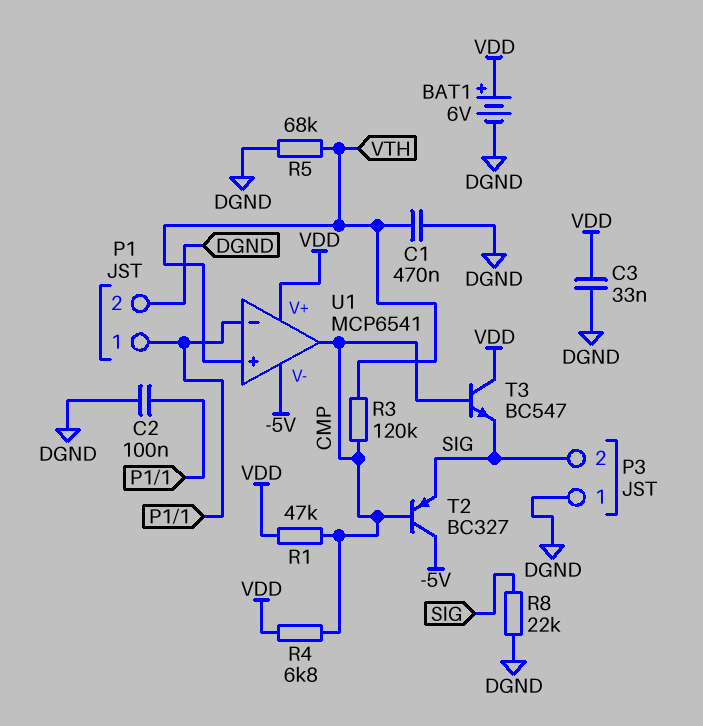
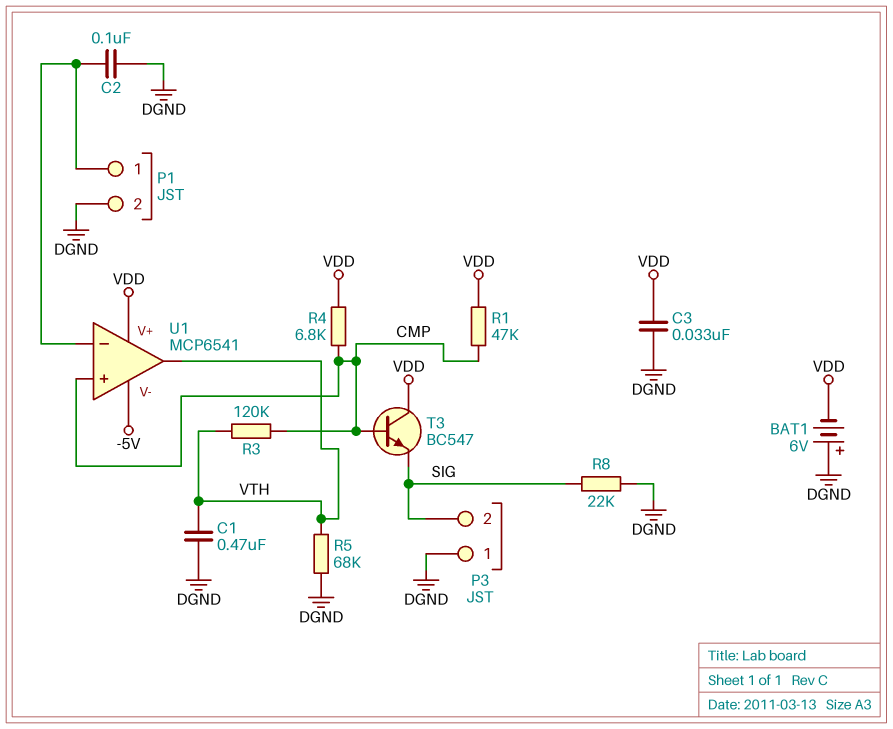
BAT1: 6V (plus VDD, minus DGND) -> 6V (plus DGND, minus VDD)
T2: PNP BC327 (B CMP, C -5V, E SIG) -> none
U1 pin in+: VTH -> CMP
U1 pin out: CMP -> VTH

